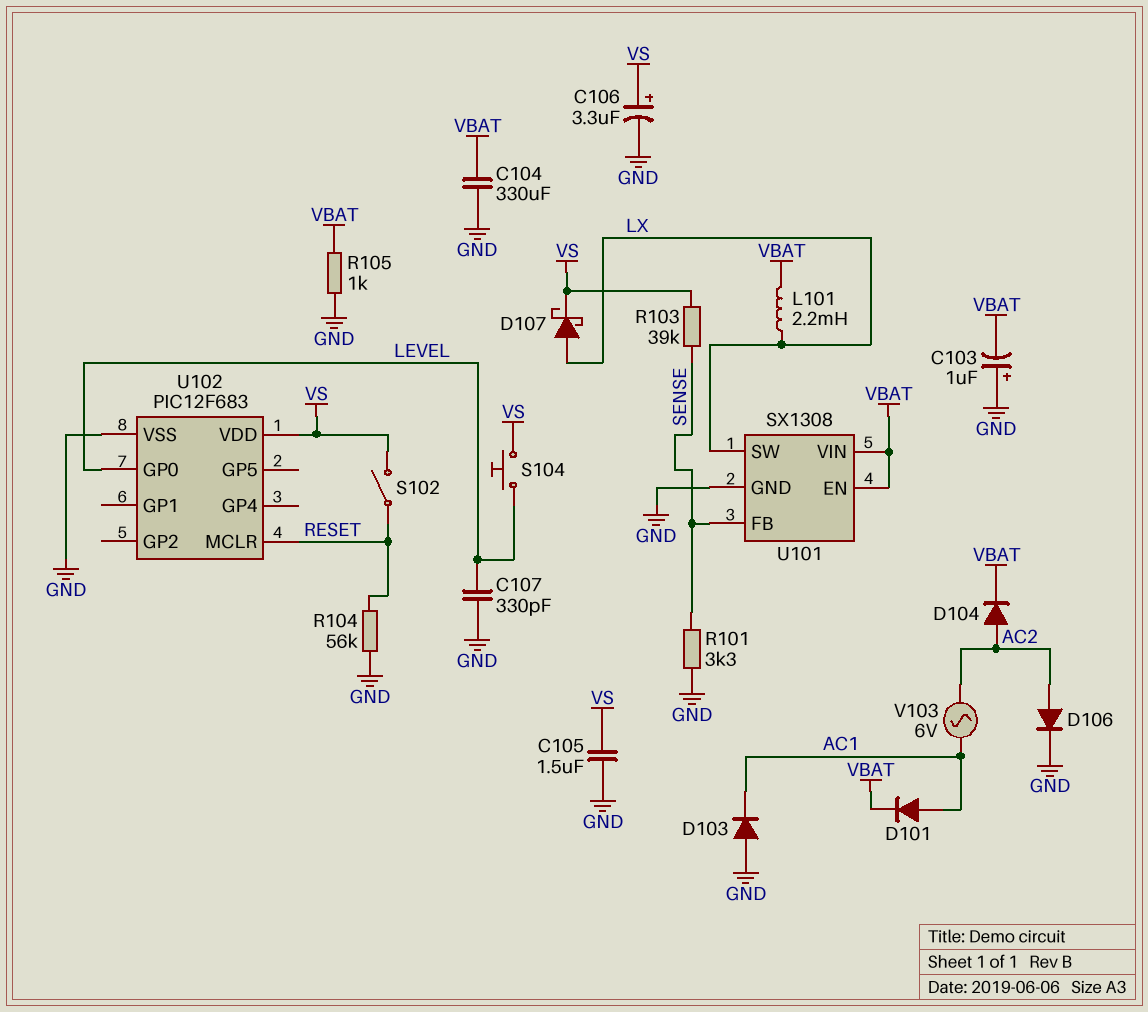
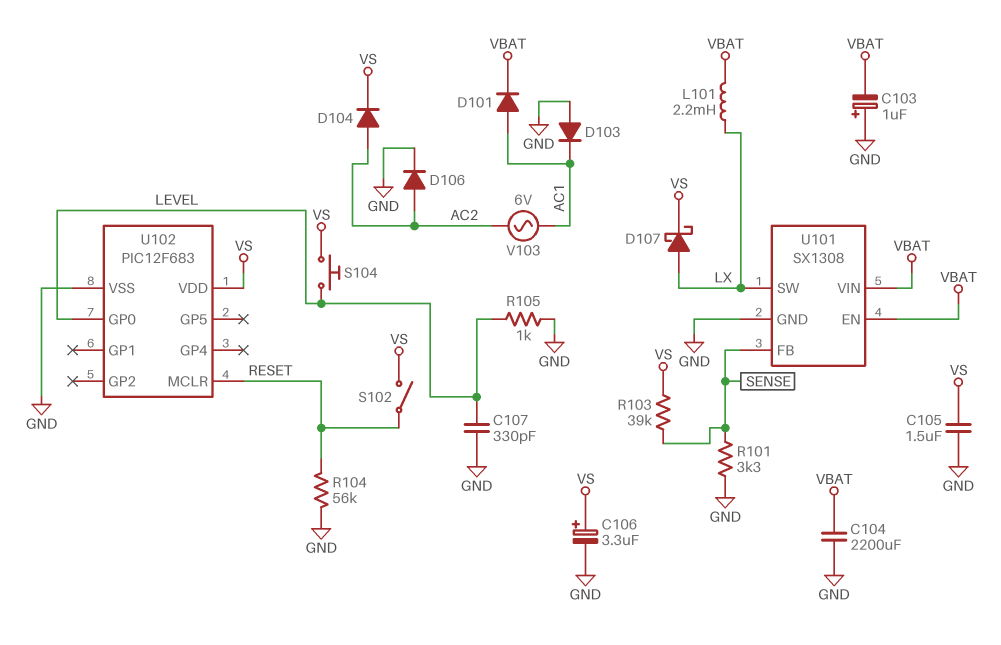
C104: 330uF (GND, VBAT) -> 2200uF (GND, VBAT)
D104: diode (A AC2, K VBAT) -> diode (A AC2, K VS)
R105: 1k (GND, VBAT) -> 1k (GND, LEVEL)

